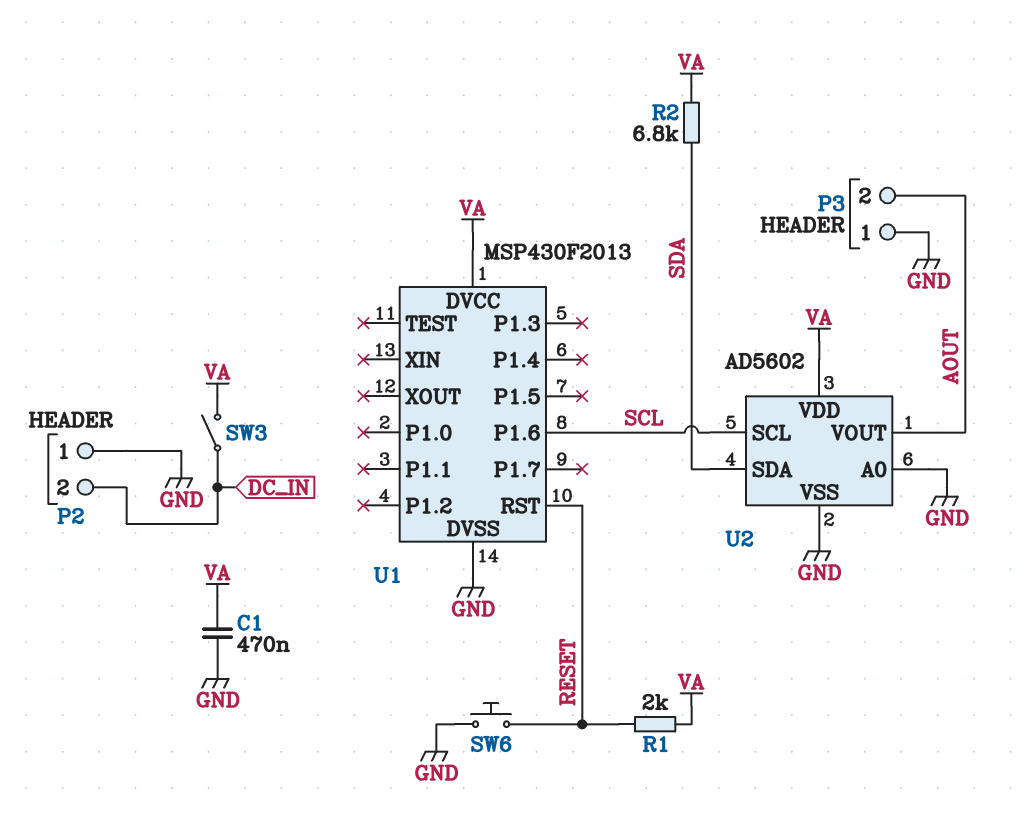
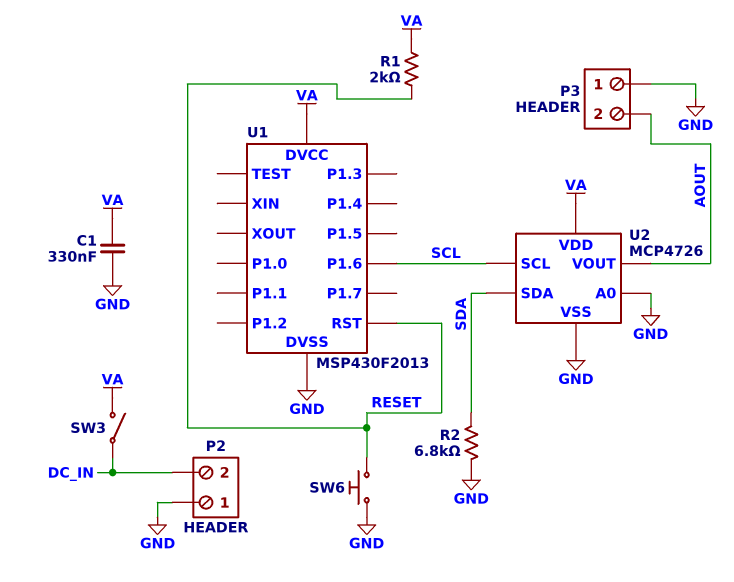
C1: 470nF (GND, VA) -> 330nF (GND, VA)
R2: 6.8k (SDA, VA) -> 6.8k (GND, SDA)
U2: AD5602 -> MCP4726

